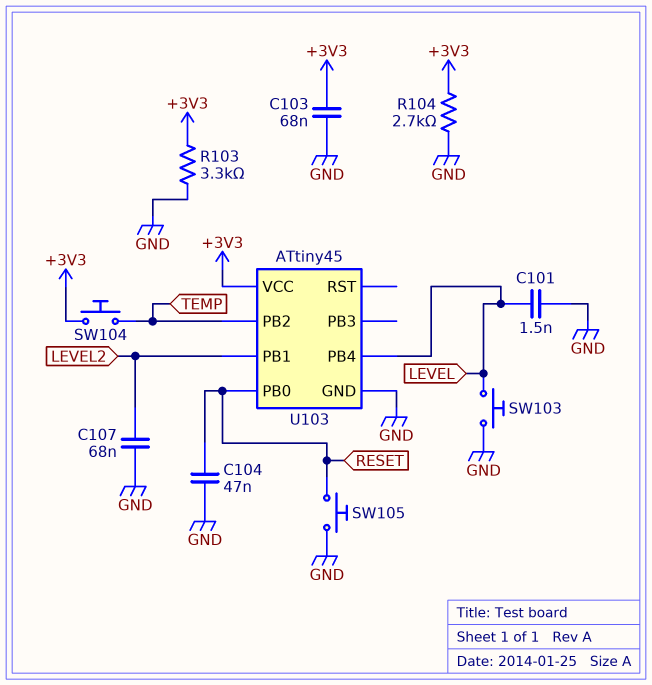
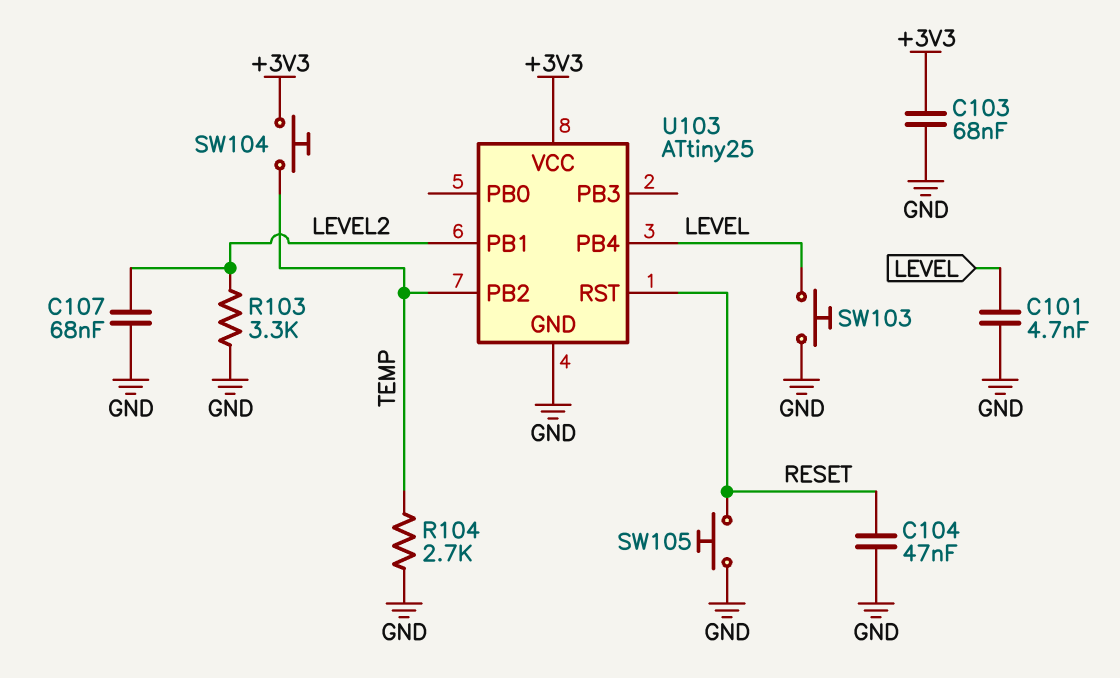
C101: 1.5nF (GND, LEVEL) -> 4.7nF (GND, LEVEL)
R103: 3.3k (+3V3, GND) -> 3.3k (GND, LEVEL2)
R104: 2.7k (+3V3, GND) -> 2.7k (GND, TEMP)
U103: ATtiny45 -> ATtiny25
U103 pin PB0: RESET -> none
U103 pin RST: none -> RESET

